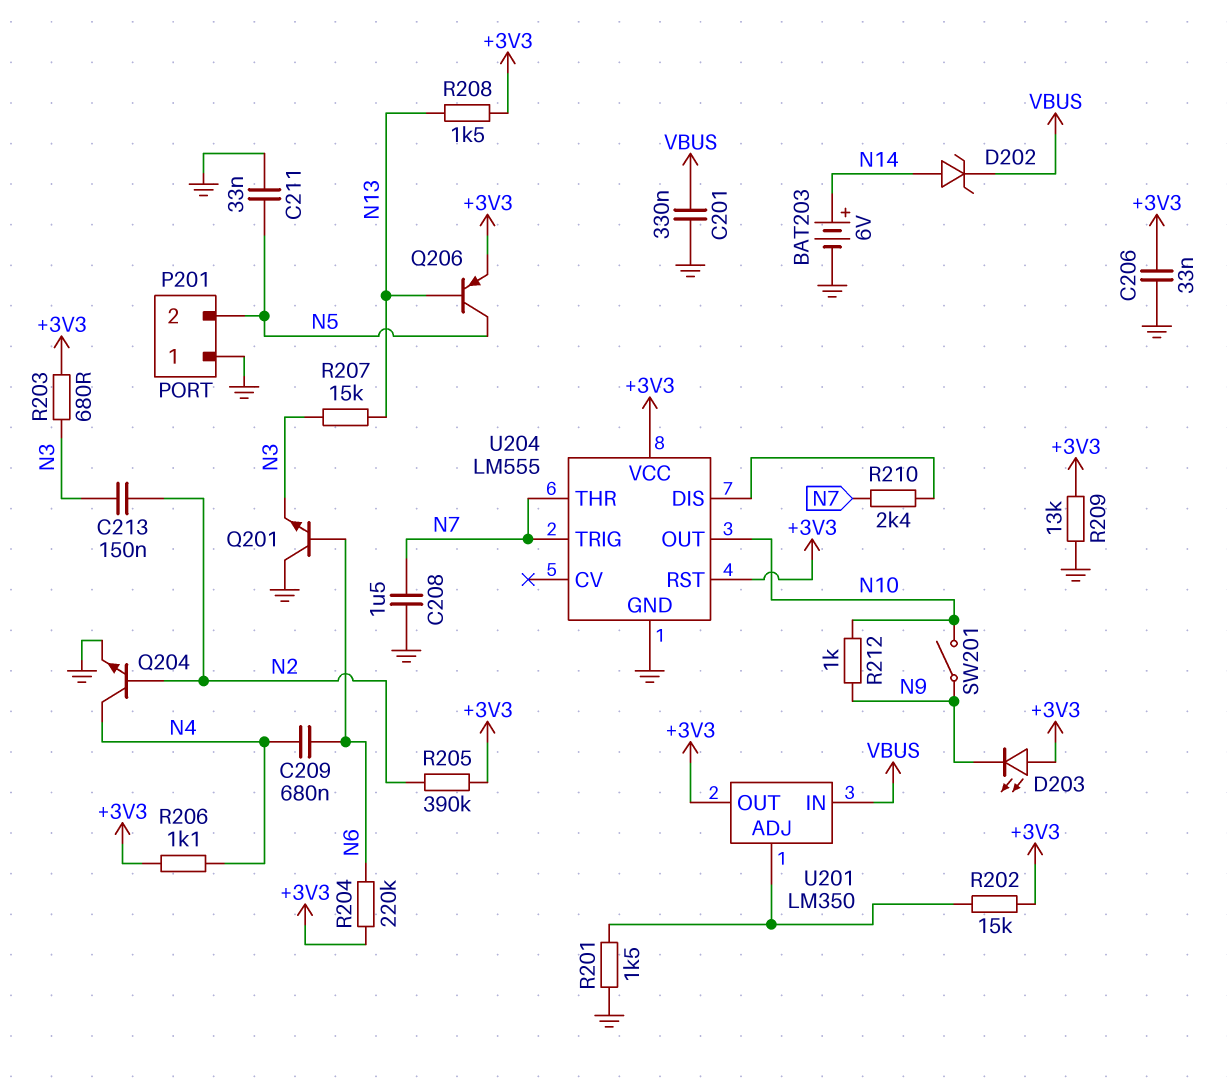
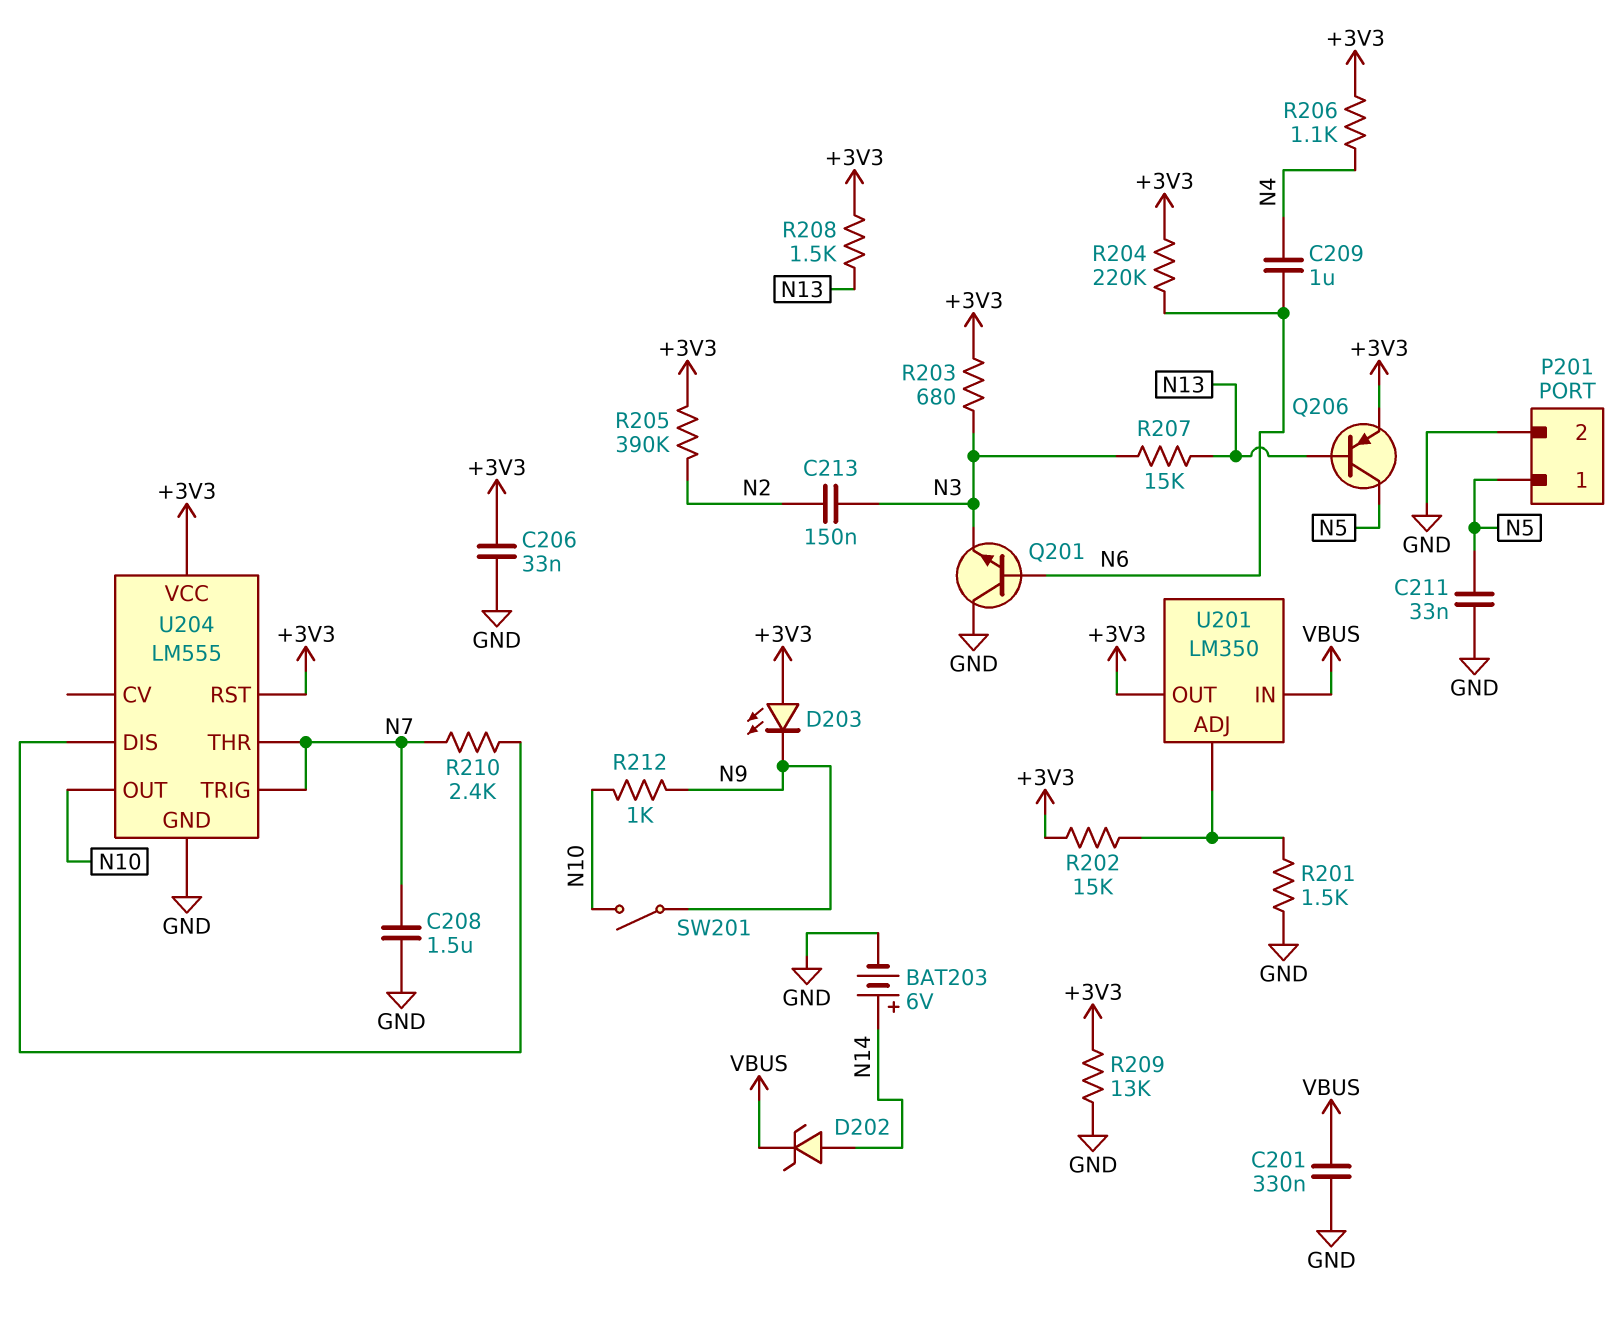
C209: 680nF (N4, N6) -> 1uF (N4, N6)
P201 pin 1: GND -> N5
P201 pin 2: N5 -> GND
Q204: NPN (B N2, C N4, E GND) -> none

